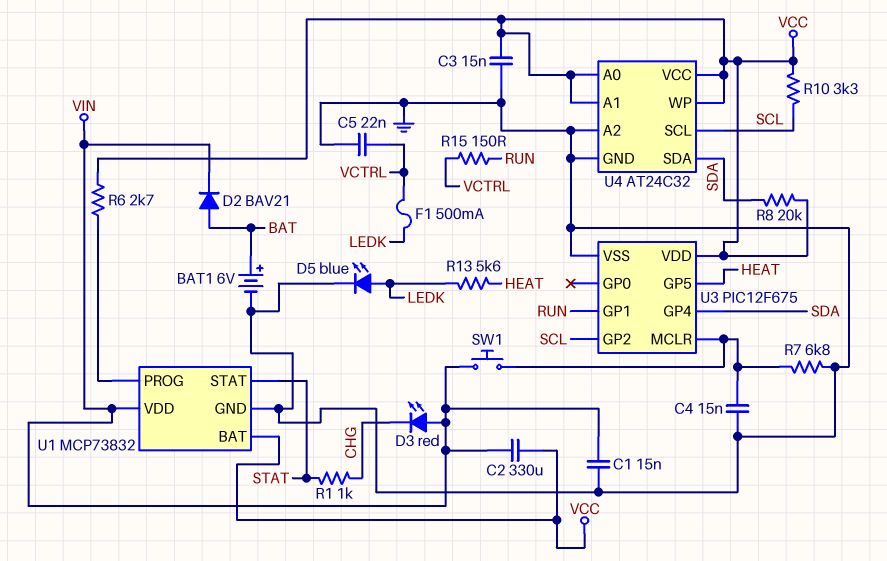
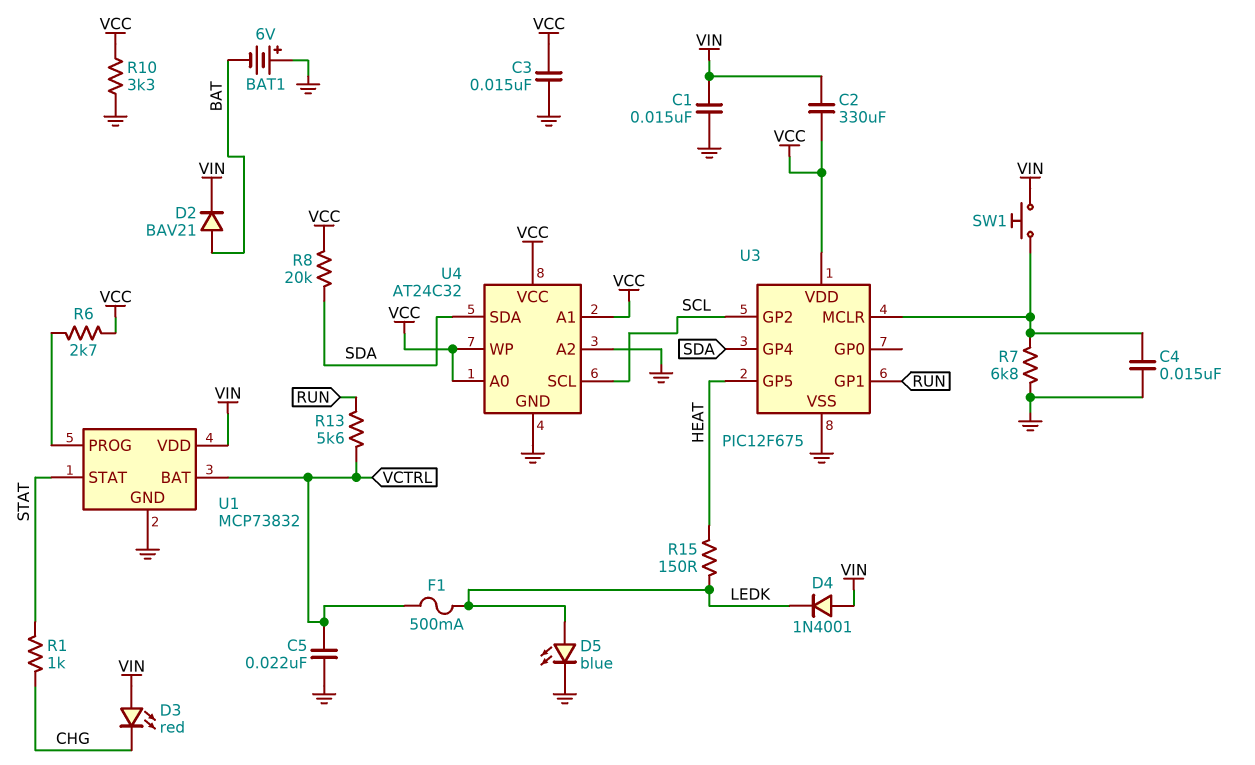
BAT1: 6V (plus BAT, minus GND) -> 6V (plus GND, minus BAT)
D4: none -> diode 1N4001 (A VIN, K LEDK)
R10: 3.3k (SCL, VCC) -> 3.3k (GND, VCC)
R13: 5.6k (HEAT, LEDK) -> 5.6k (RUN, VCTRL)
R15: 150 (RUN, VCTRL) -> 150 (HEAT, LEDK)
U1 pin BAT: VCC -> VCTRL

